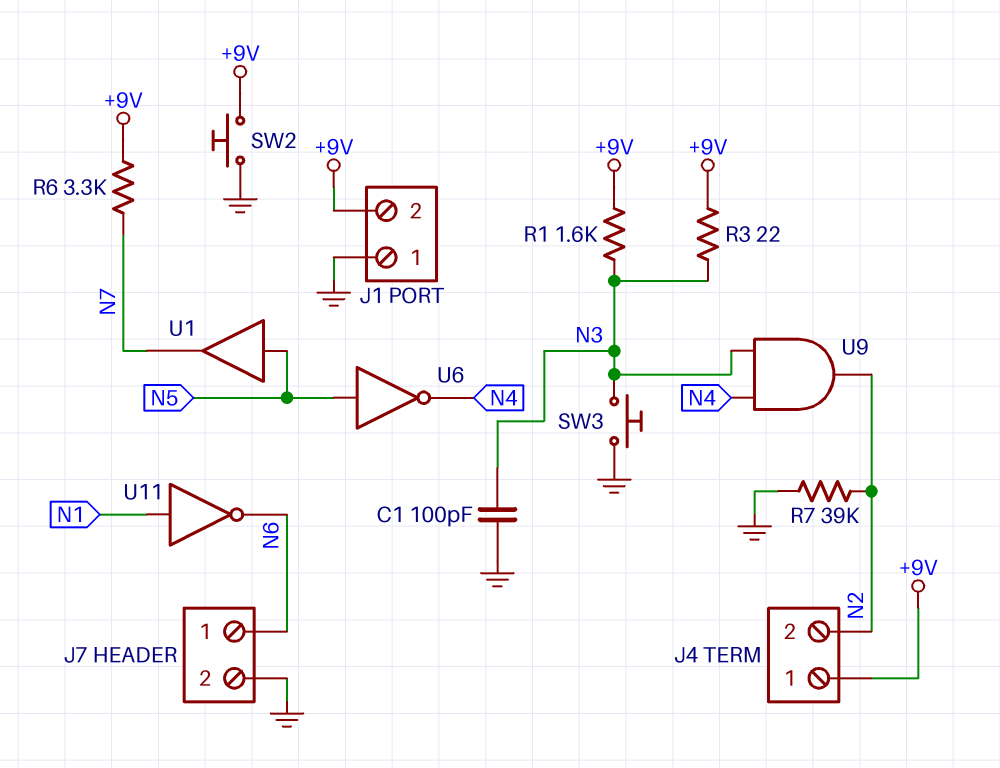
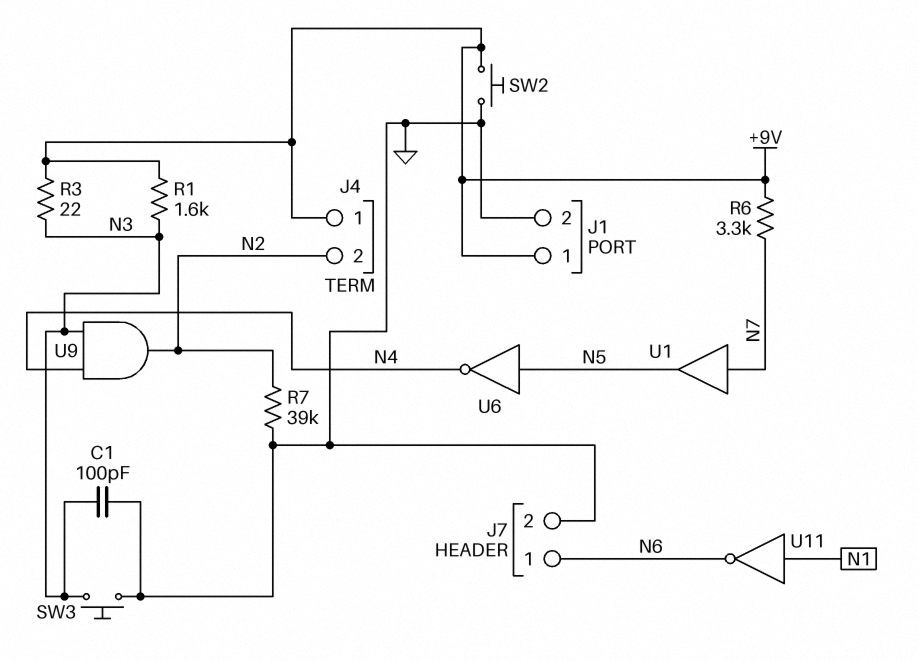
J1 pin 1: GND -> +9V
J1 pin 2: +9V -> GND
U1: buffer (in N5, out N7) -> buffer (in N7, out N5)

